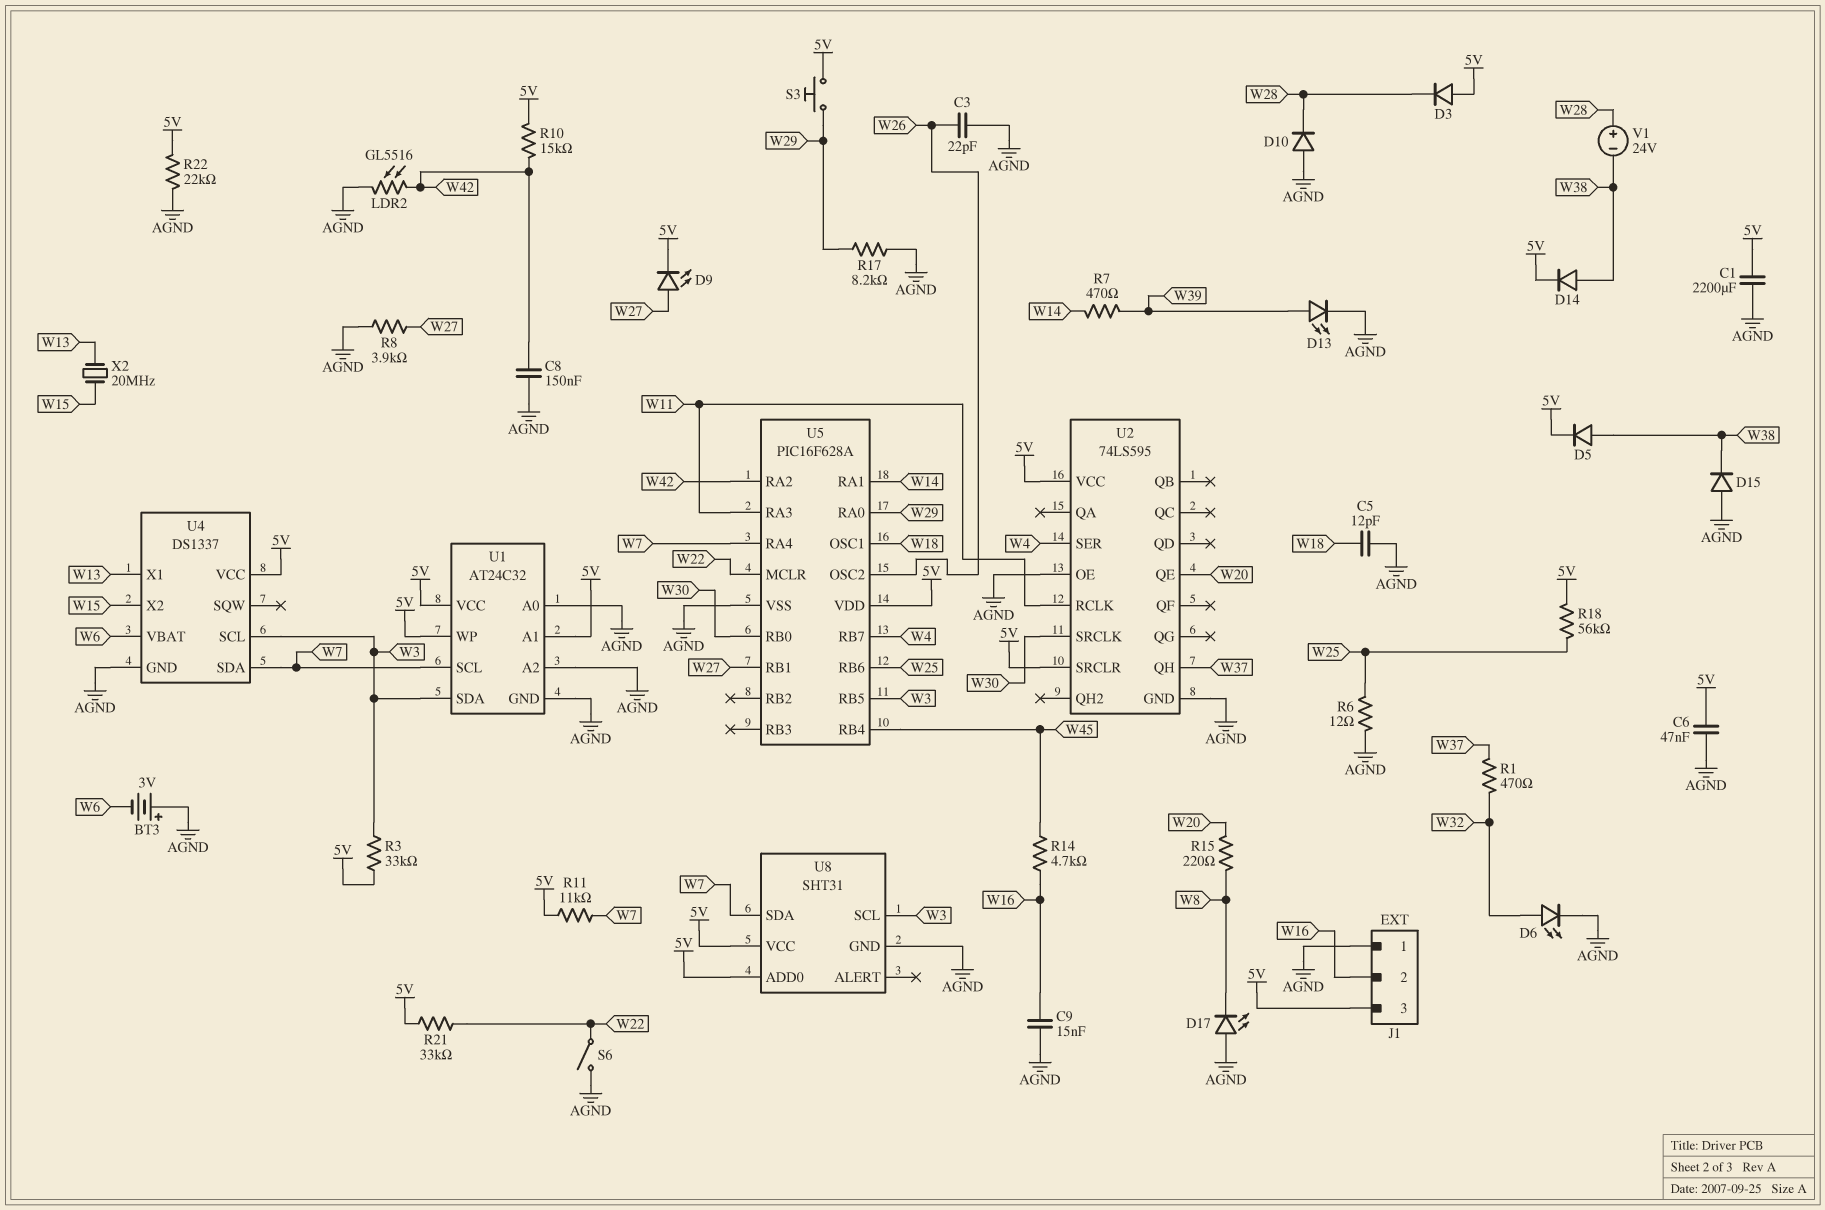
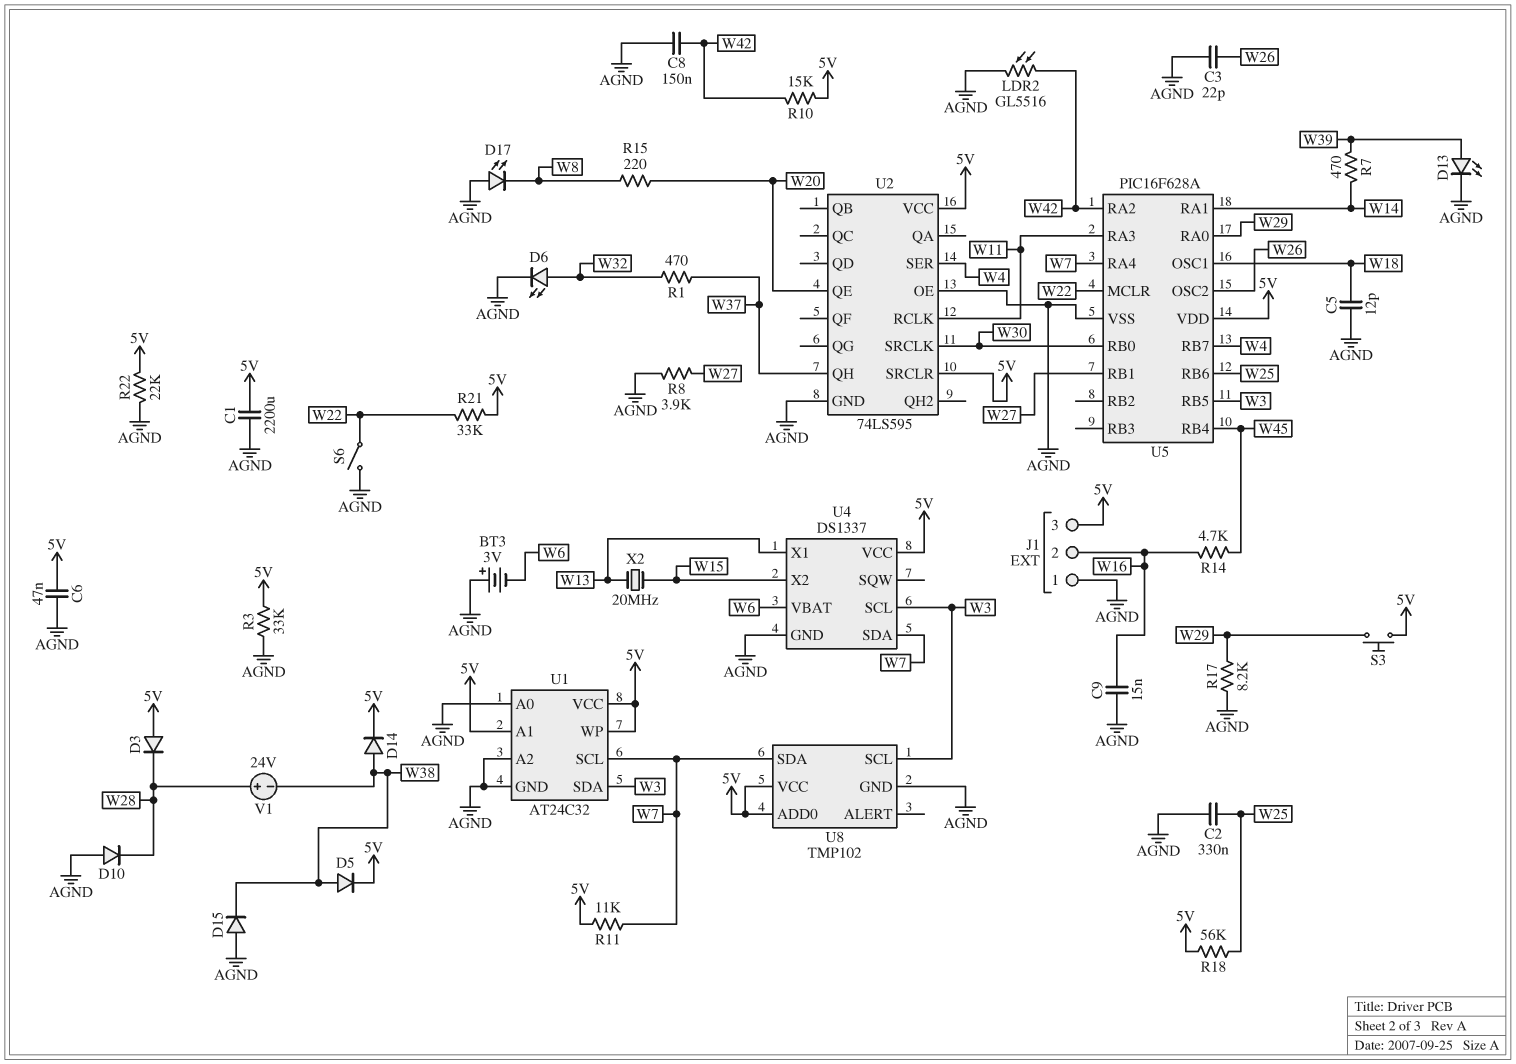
C2: none -> 330nF (AGND, W25)
D9: LED (A W27, K 5V) -> none
R3: 33k (5V, W3) -> 33k (5V, AGND)
R6: 12 (AGND, W25) -> none
U8: SHT31 -> TMP102

